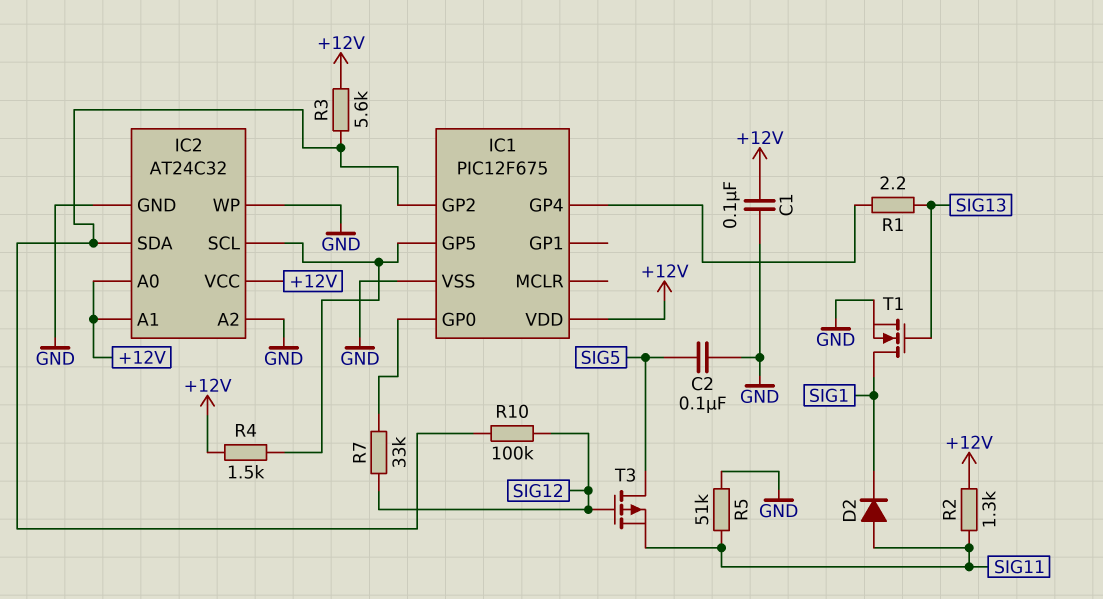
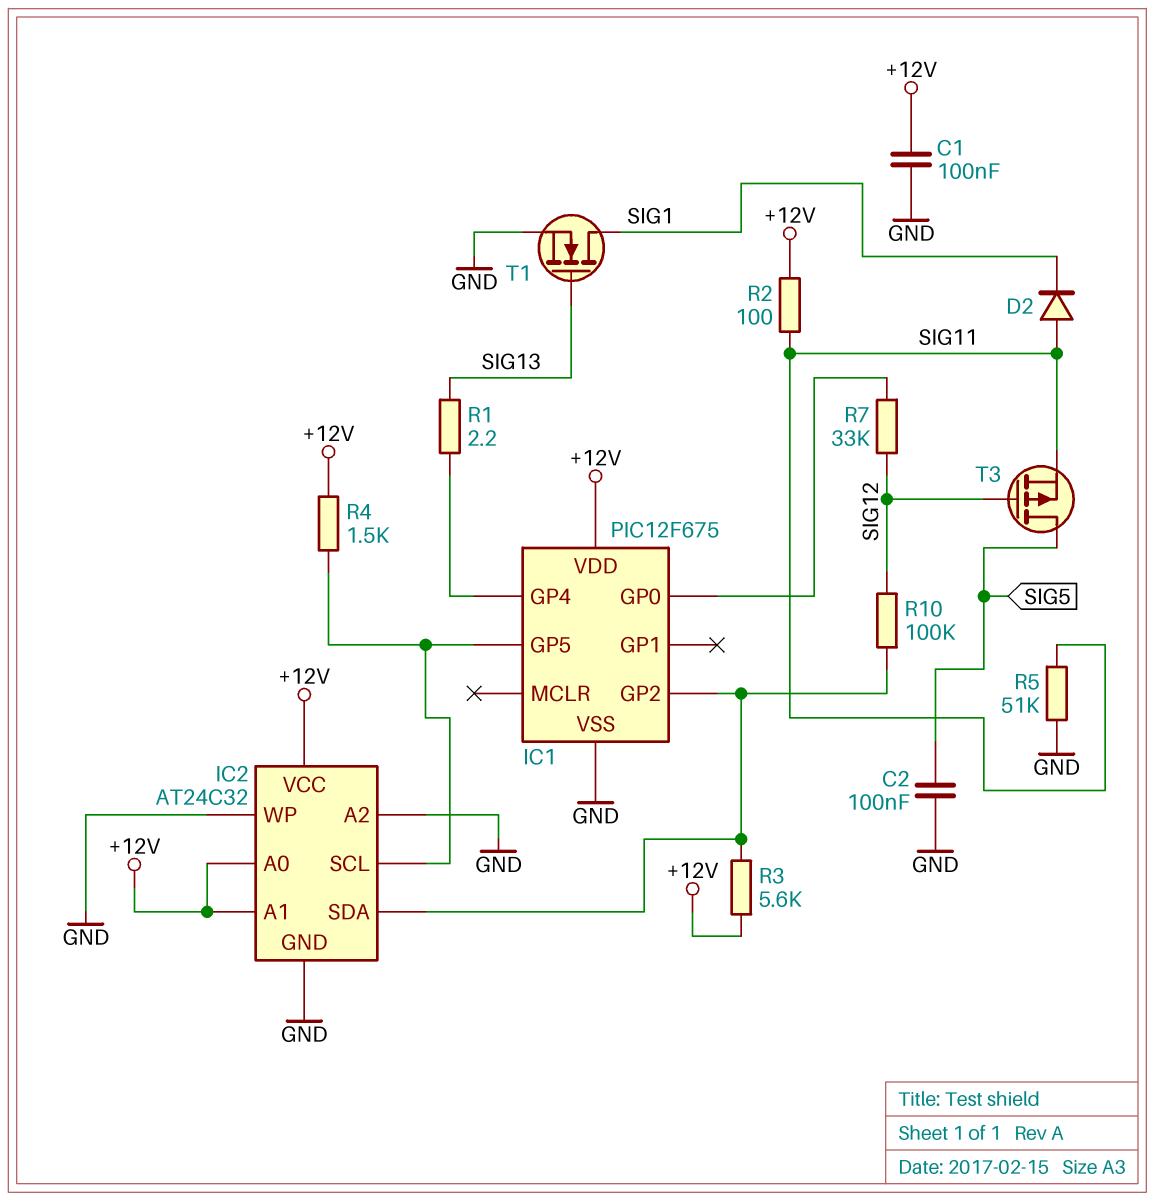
R2: 1.3k (+12V, SIG11) -> 100 (+12V, SIG11)

